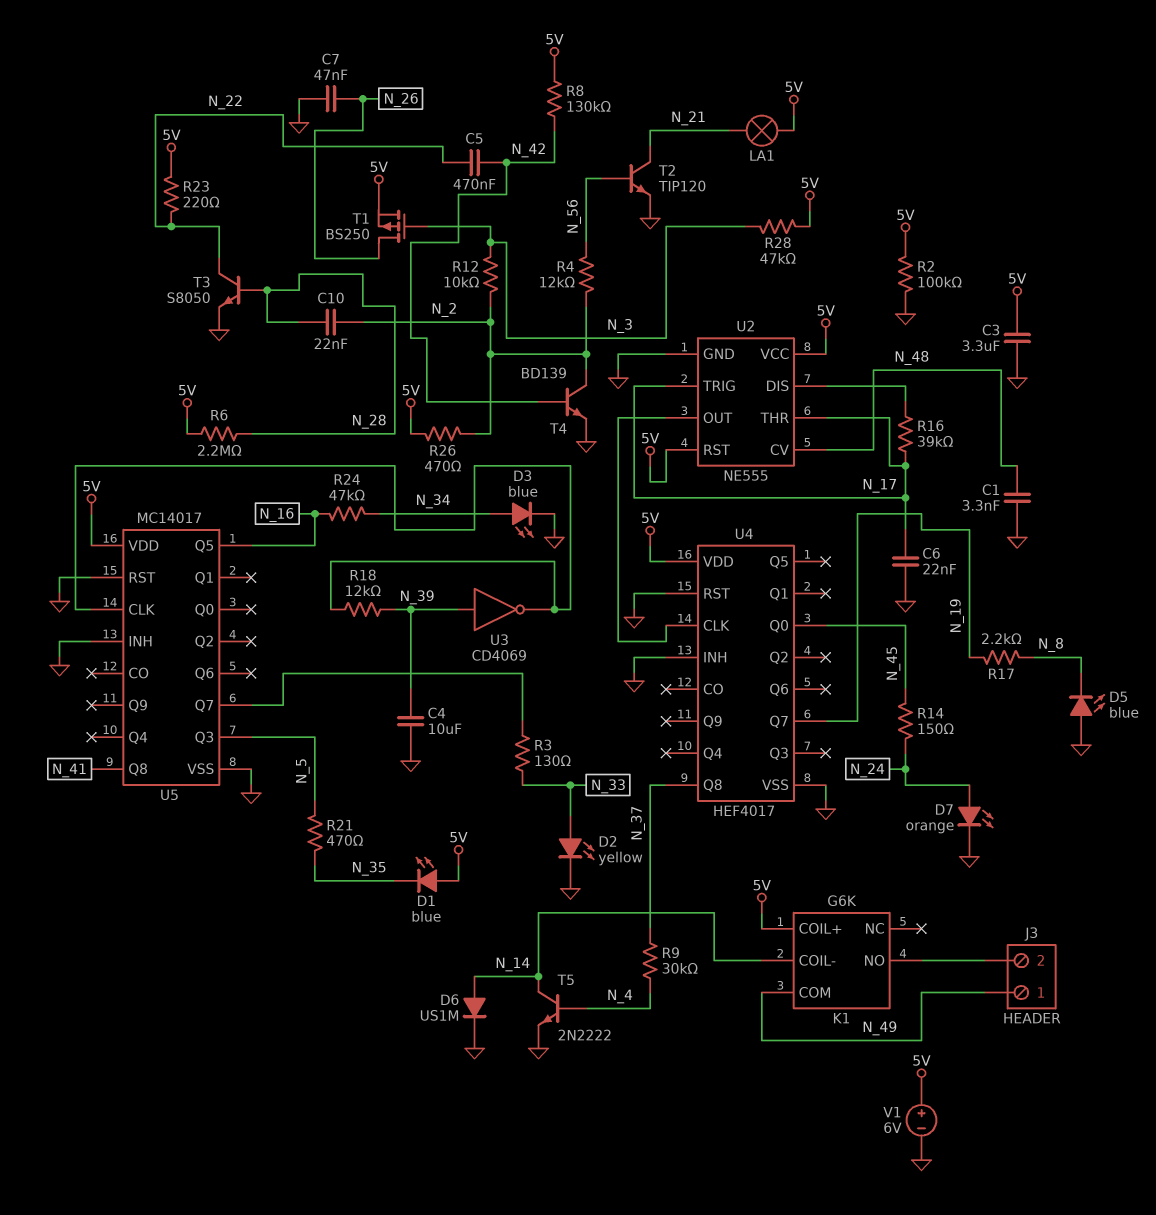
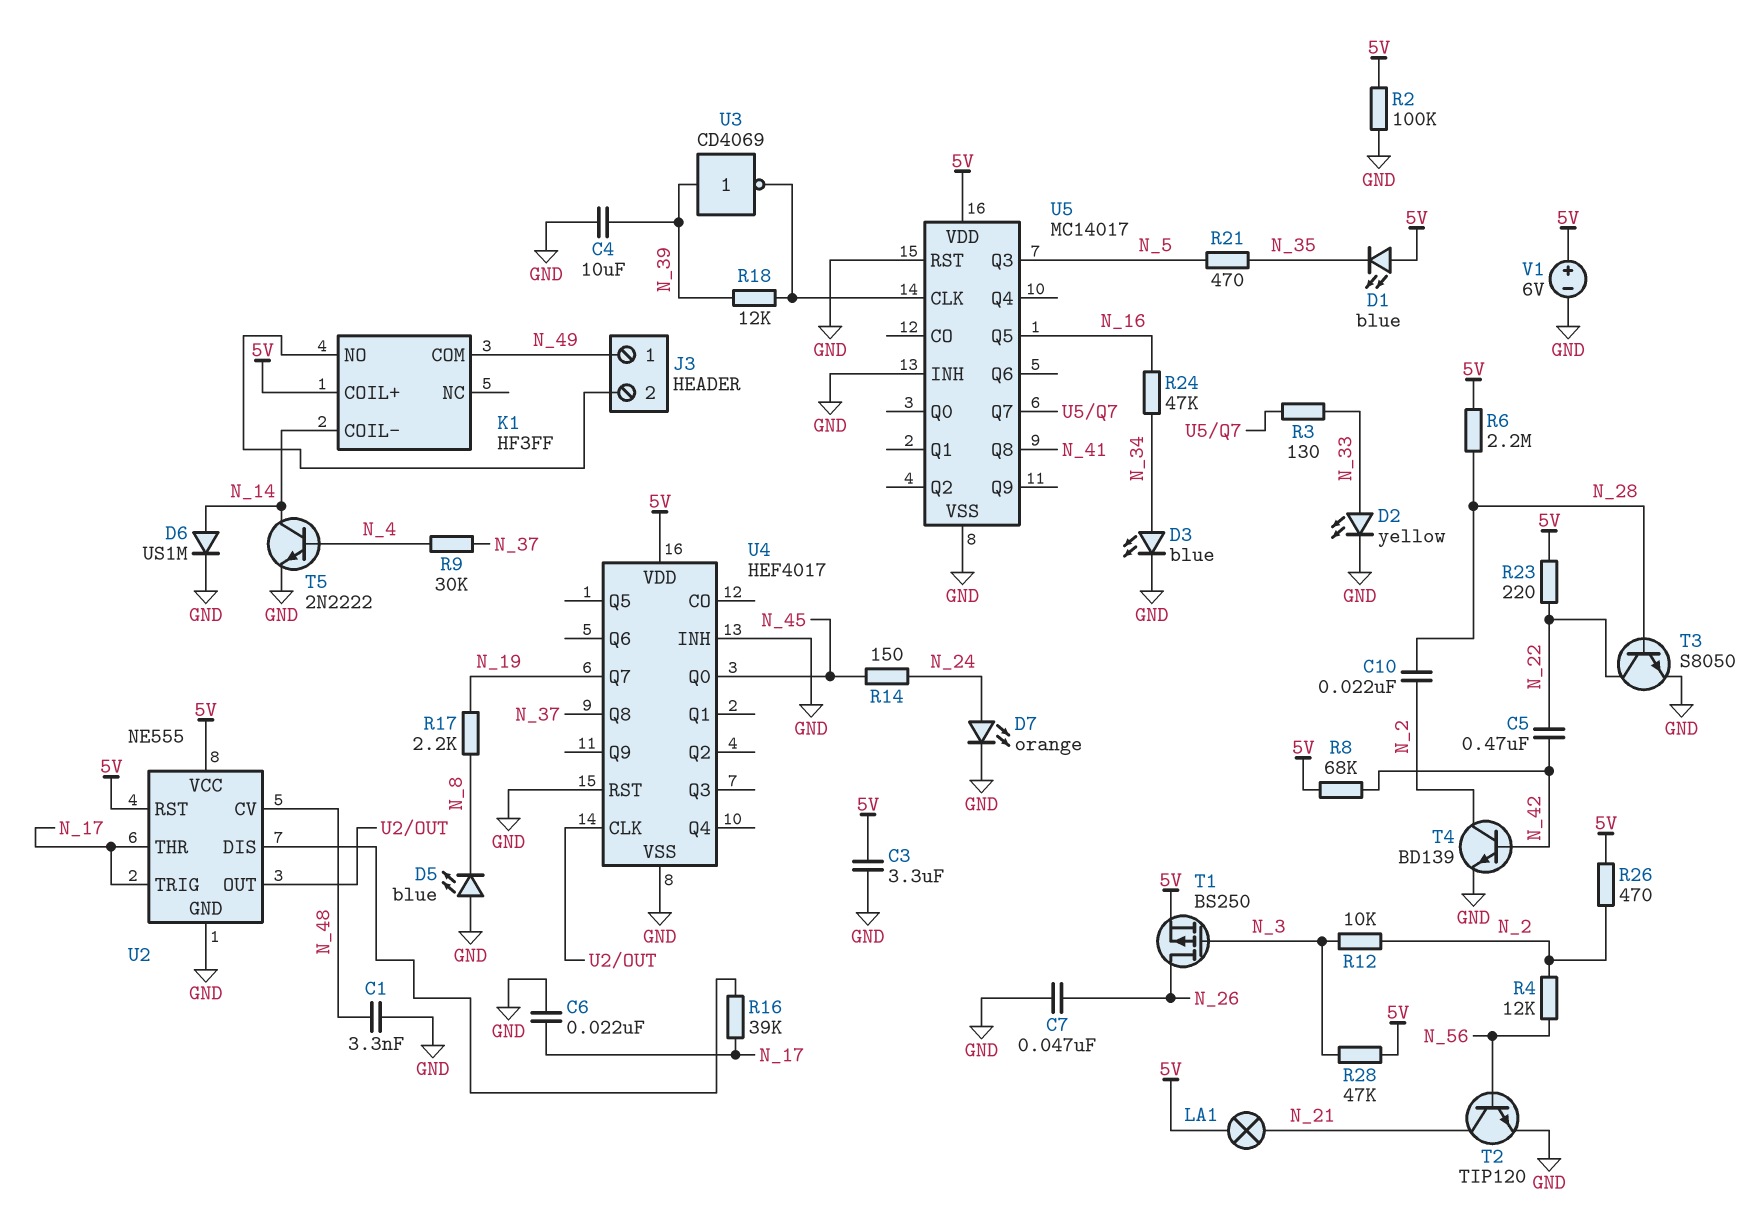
K1: G6K -> HF3FF
R8: 130k (5V, N_42) -> 68k (5V, N_42)

